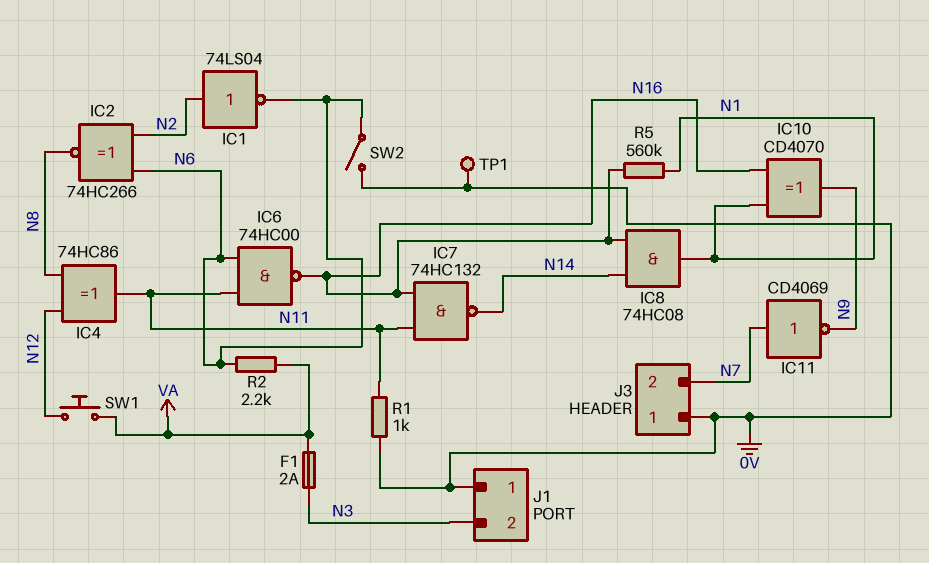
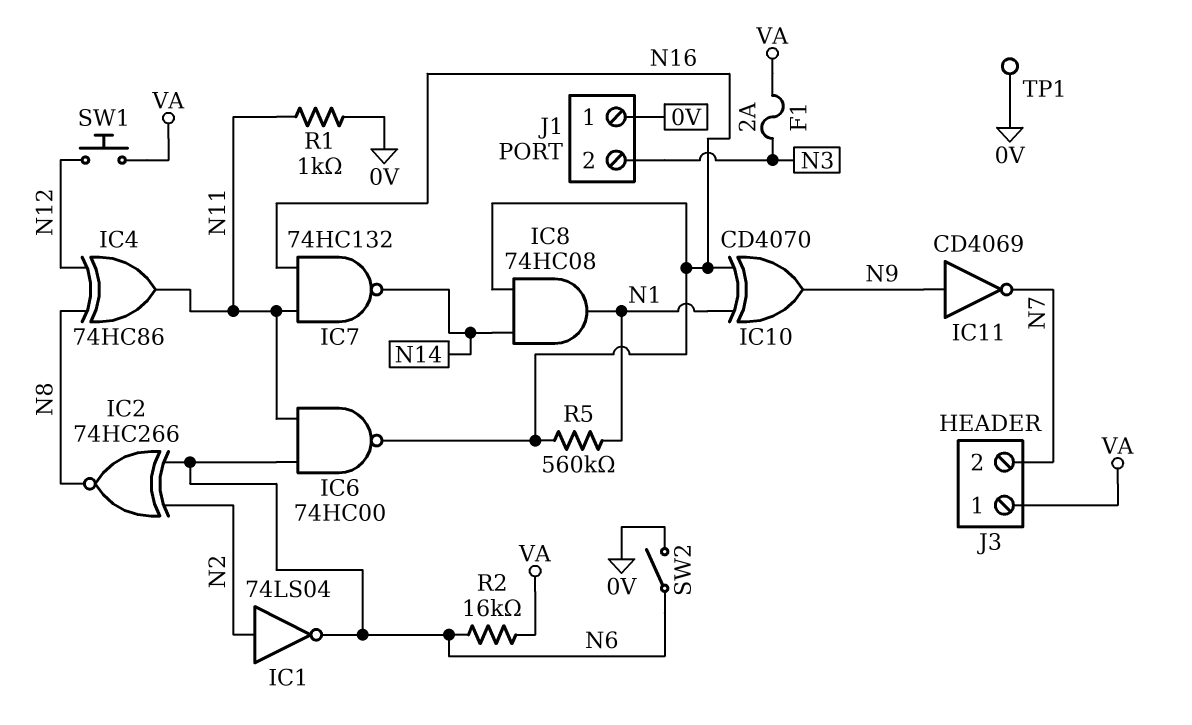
IC11: NOT CD4069 (in N7, out N9) -> NOT CD4069 (in N9, out N7)
J3 pin 1: 0V -> VA
R2: 2.2k (N6, VA) -> 16k (N6, VA)

